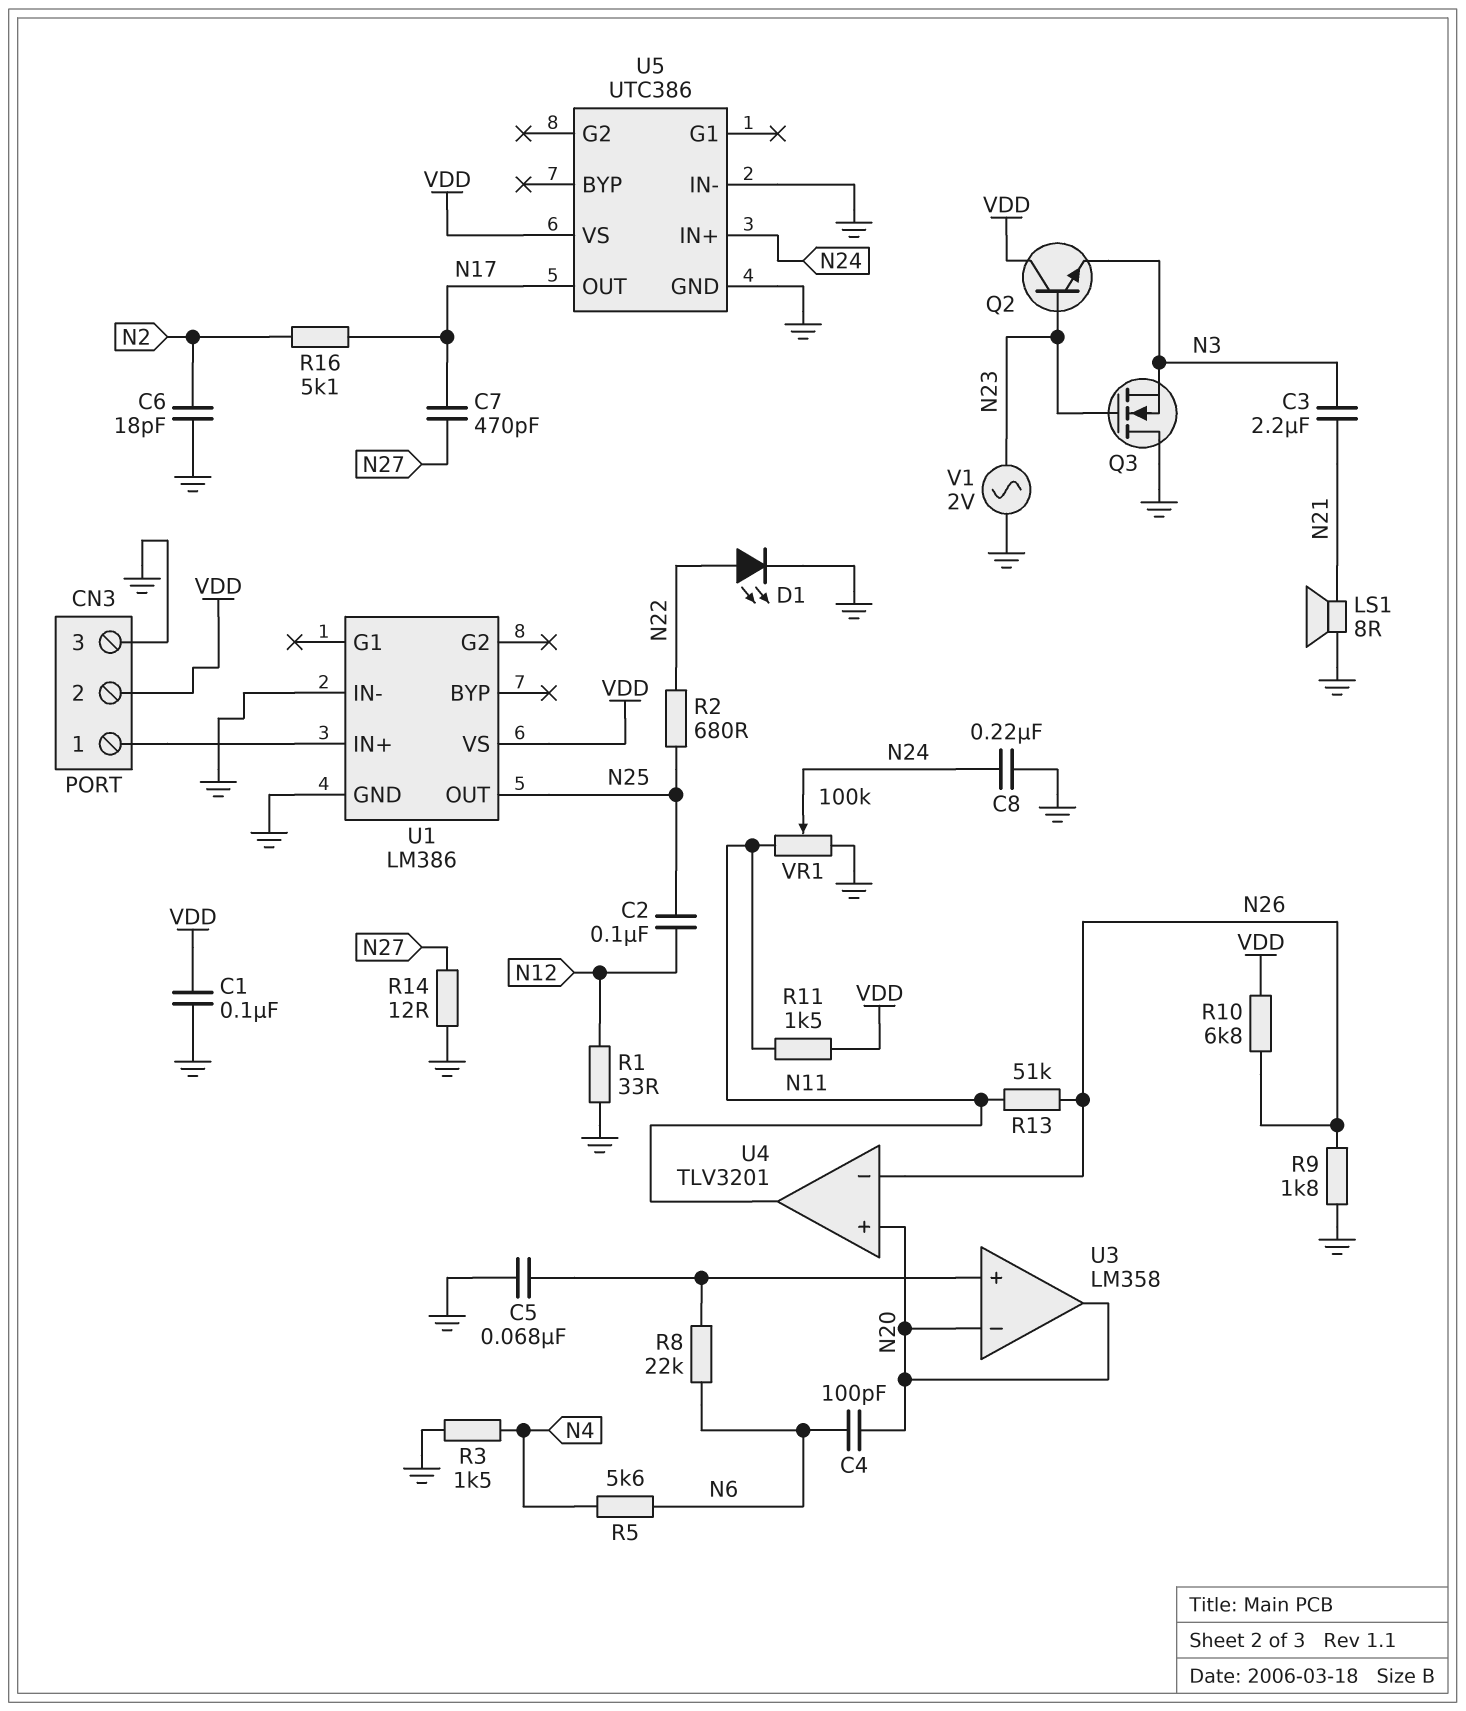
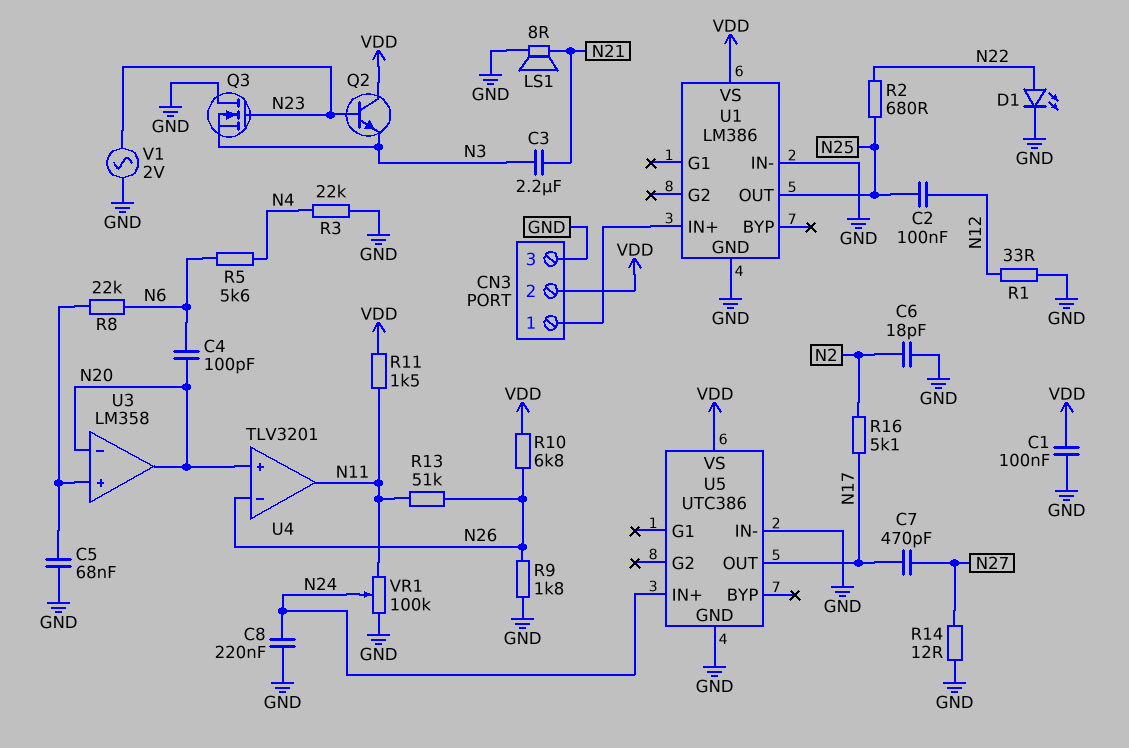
R3: 1.5k (GND, N4) -> 22k (GND, N4)

